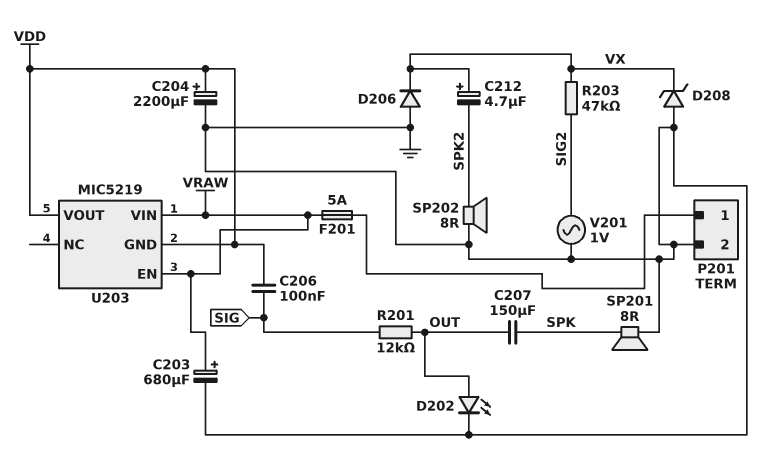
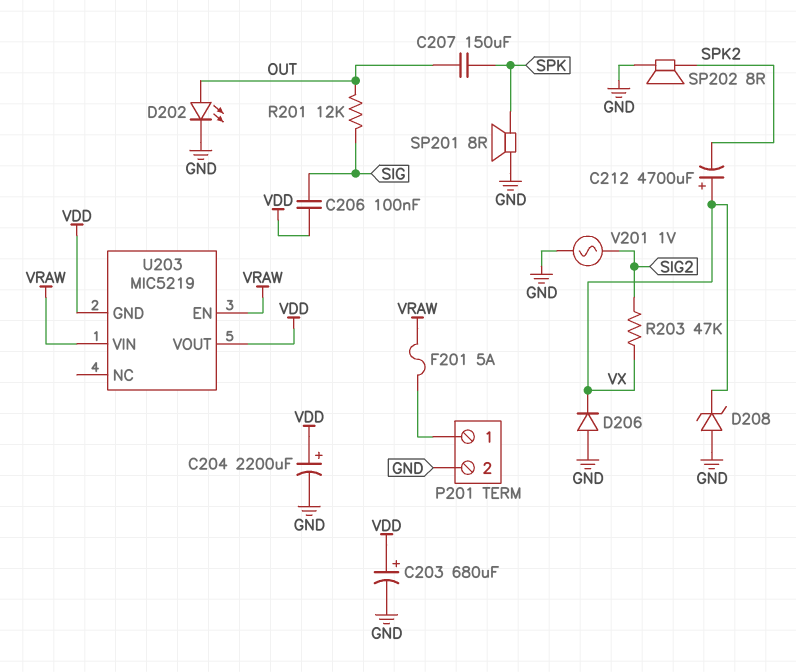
C203: 680uF (plus VRAW, minus GND) -> 680uF (plus VDD, minus GND)
C212: 4.7uF (plus VX, minus SPK2) -> 4700uF (plus VX, minus SPK2)

